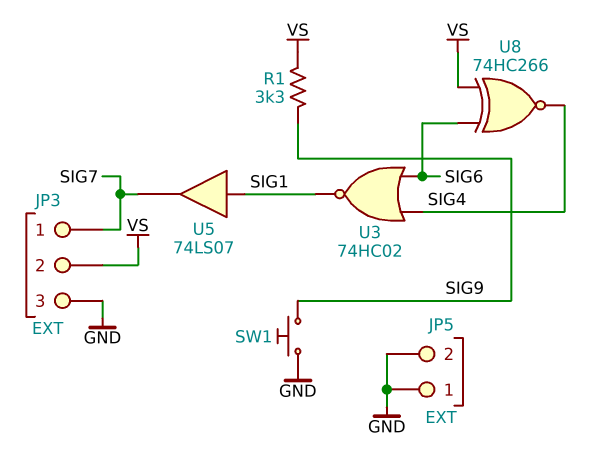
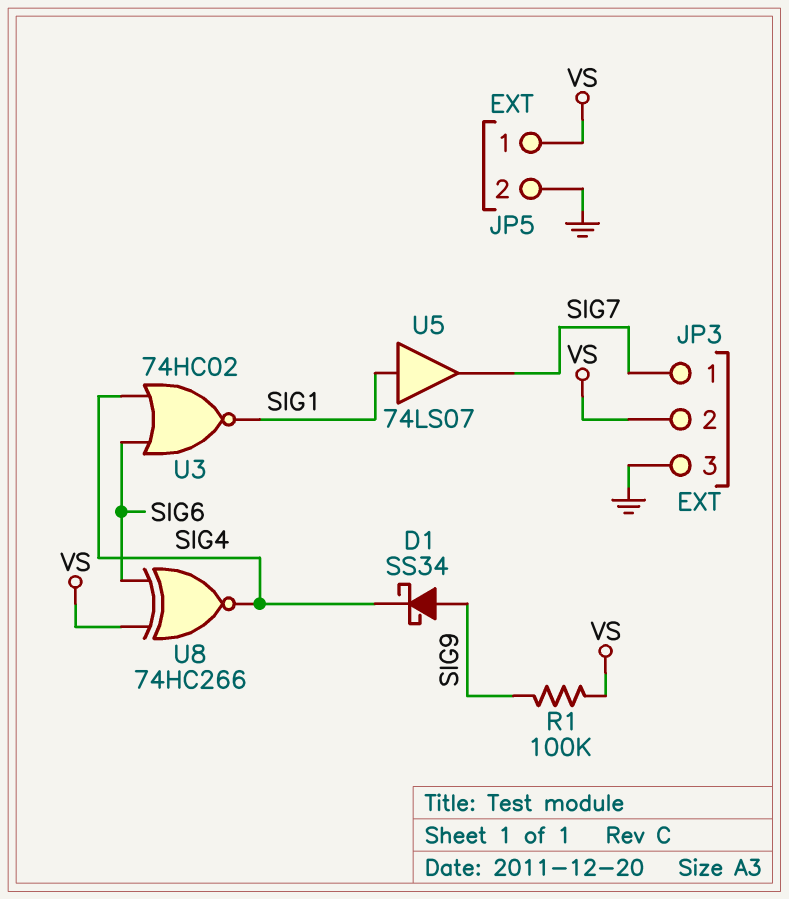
D1: none -> schottky SS34 (A SIG9, K SIG4)
JP5 pin 1: GND -> VS
R1: 3.3k (SIG9, VS) -> 100k (SIG9, VS)
SW1: button (GND, SIG9) -> none

